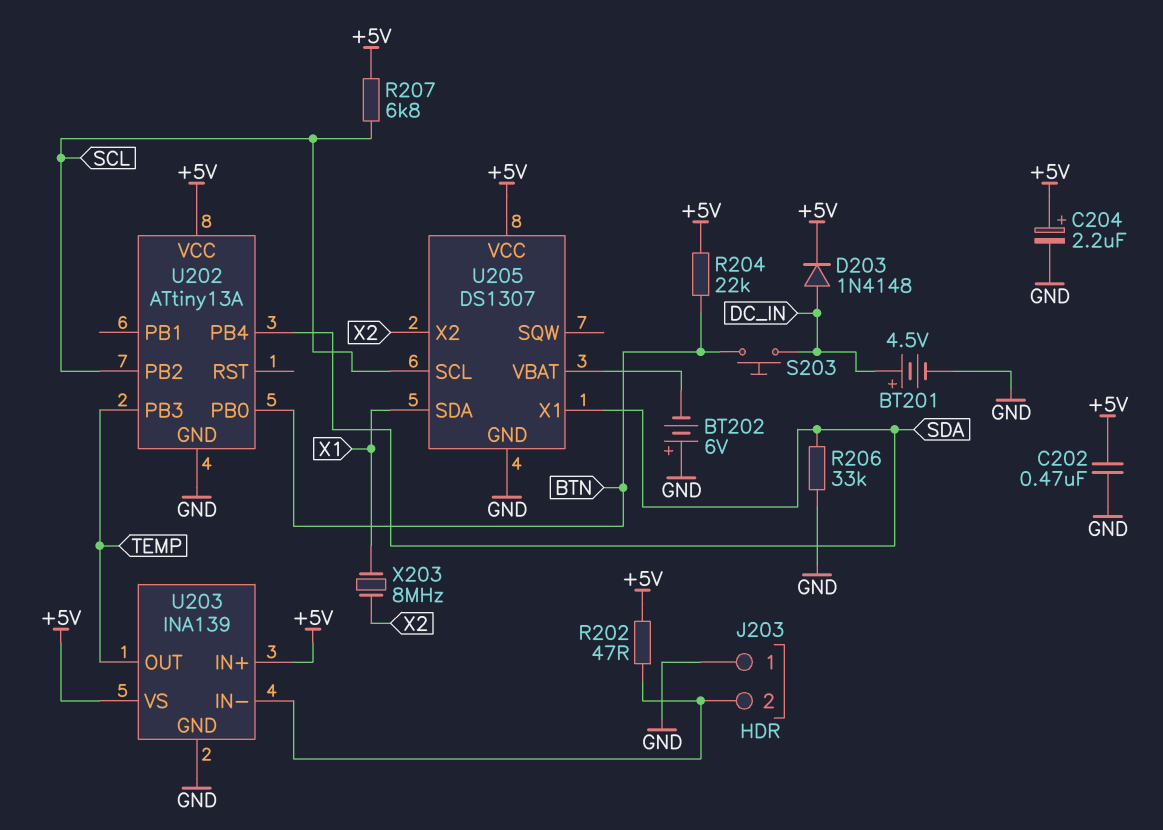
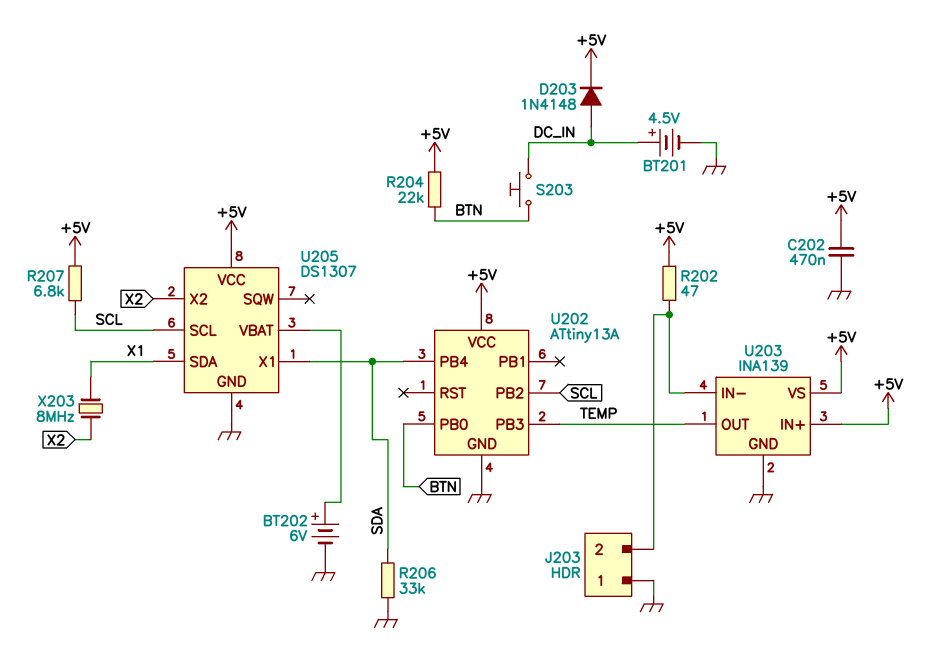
BT202: 6V (plus GND, minus U205/VBAT) -> 6V (plus U205/VBAT, minus GND)
C204: 2.2uF (plus +5V, minus GND) -> none

